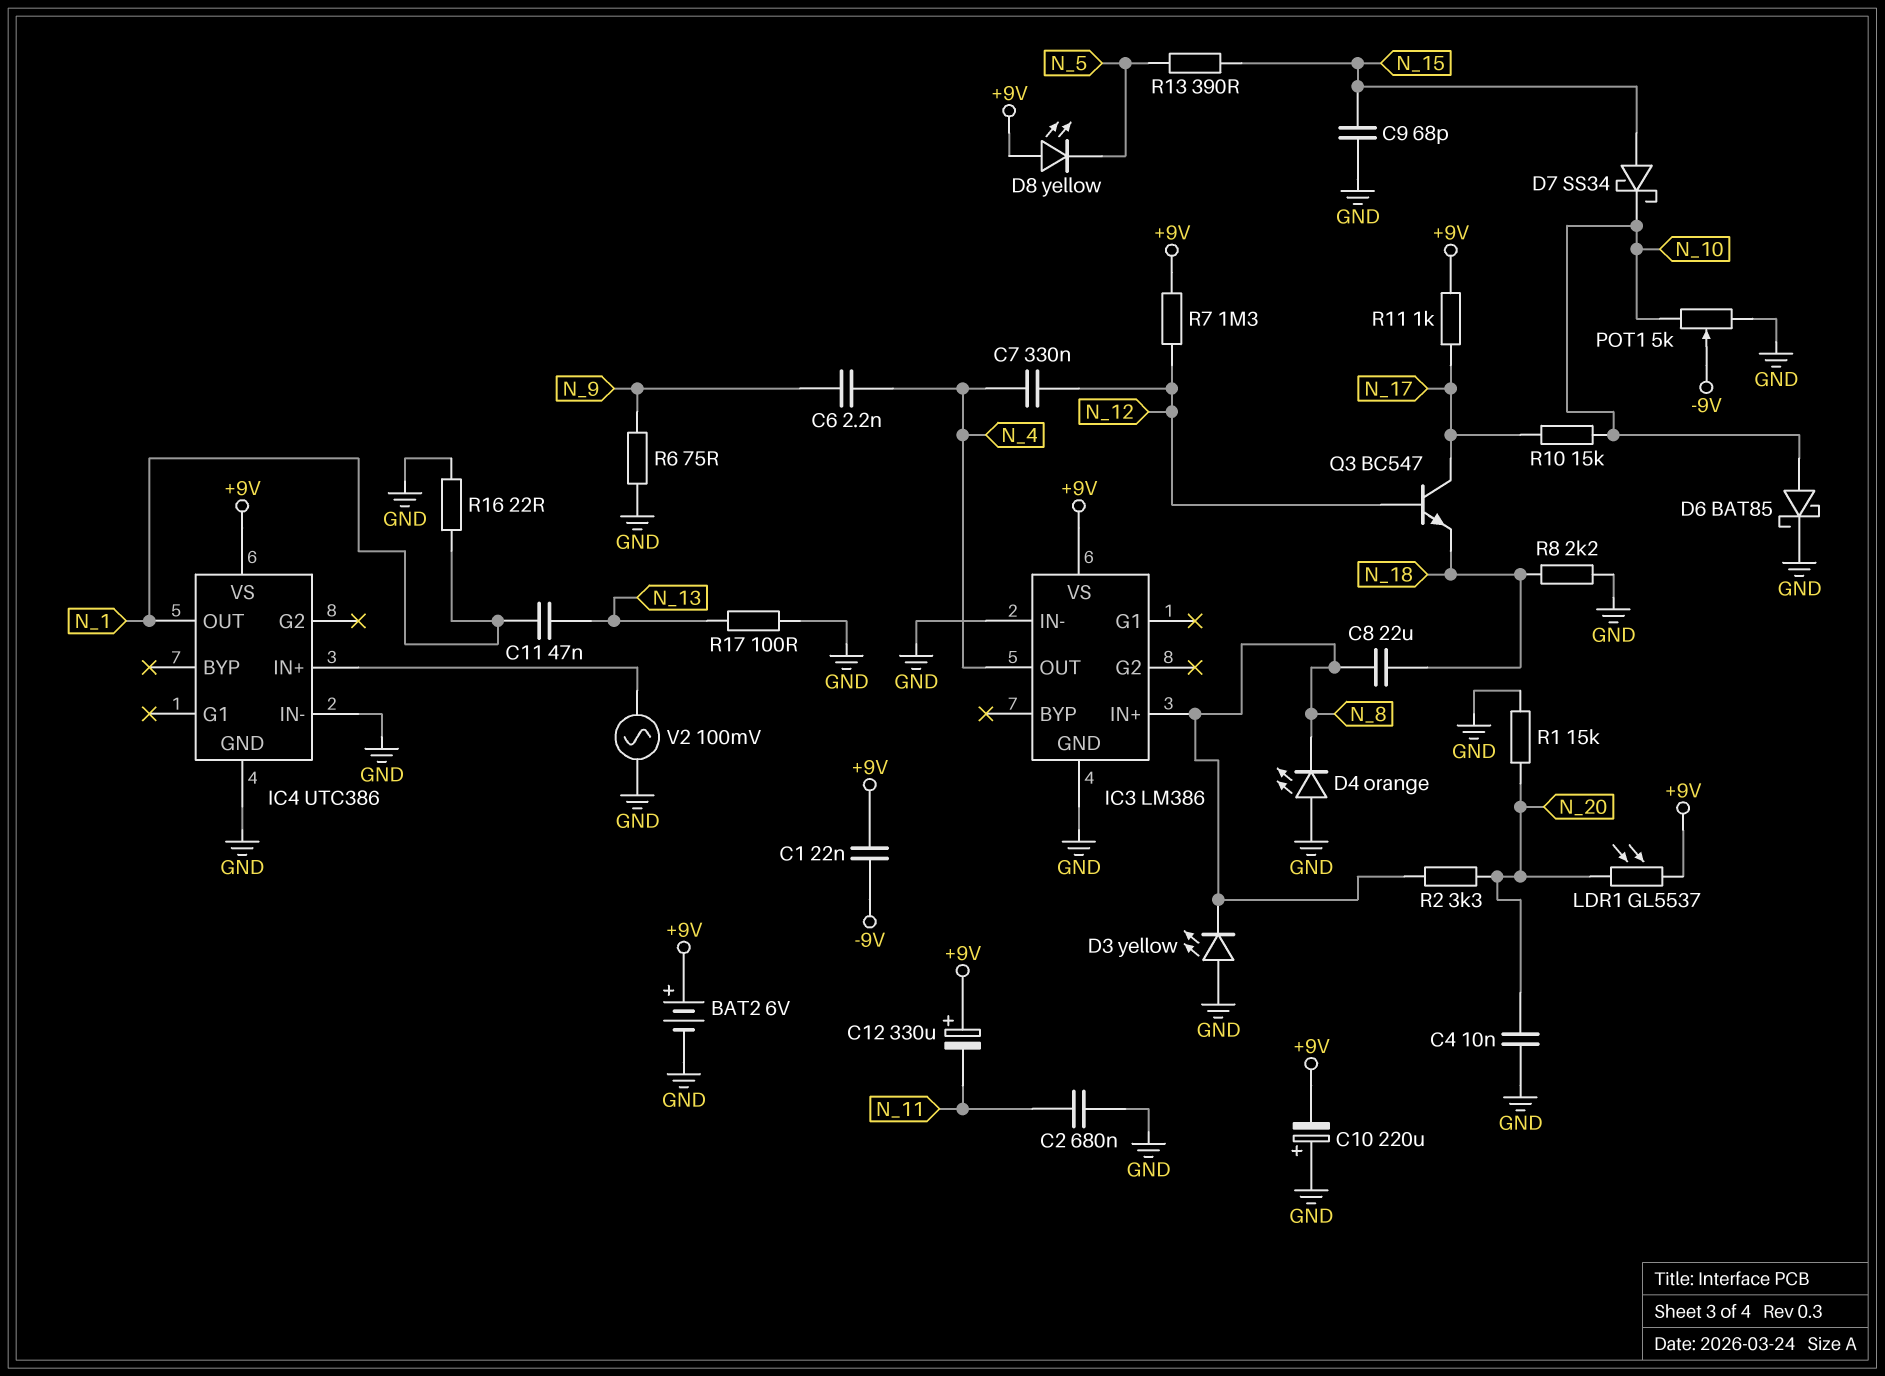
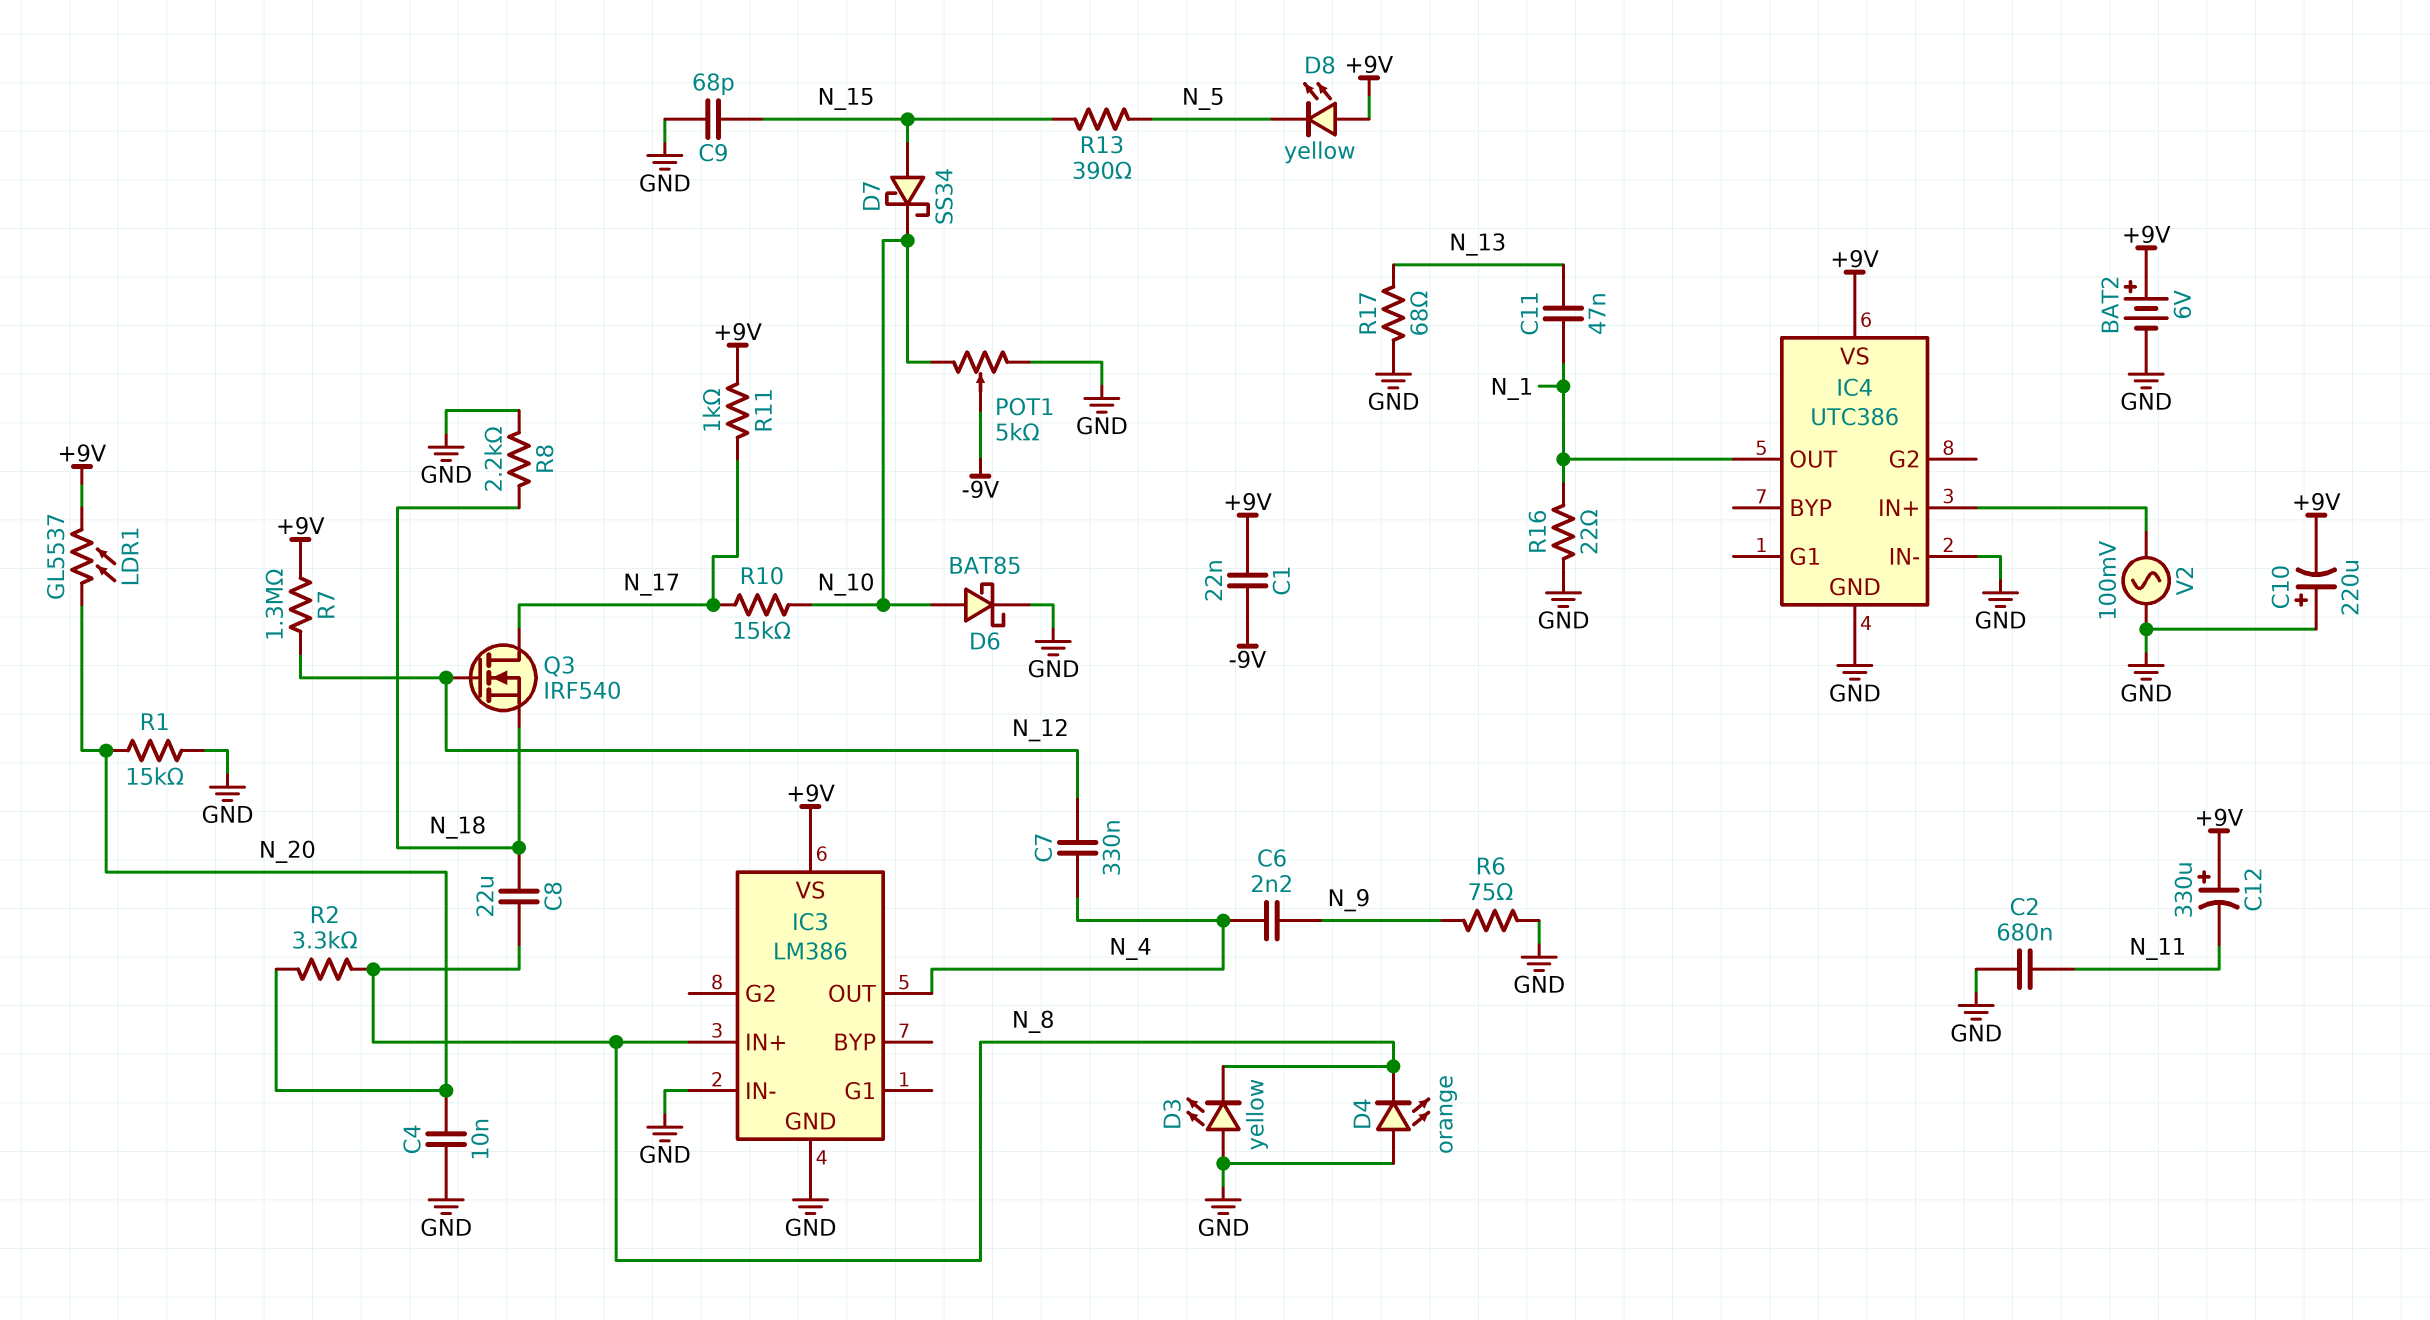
Q3: NPN BC547 (B N_12, C N_17, E N_18) -> NMOS IRF540 (G N_12, D N_17, S N_18)
R17: 100 (GND, N_13) -> 68 (GND, N_13)

